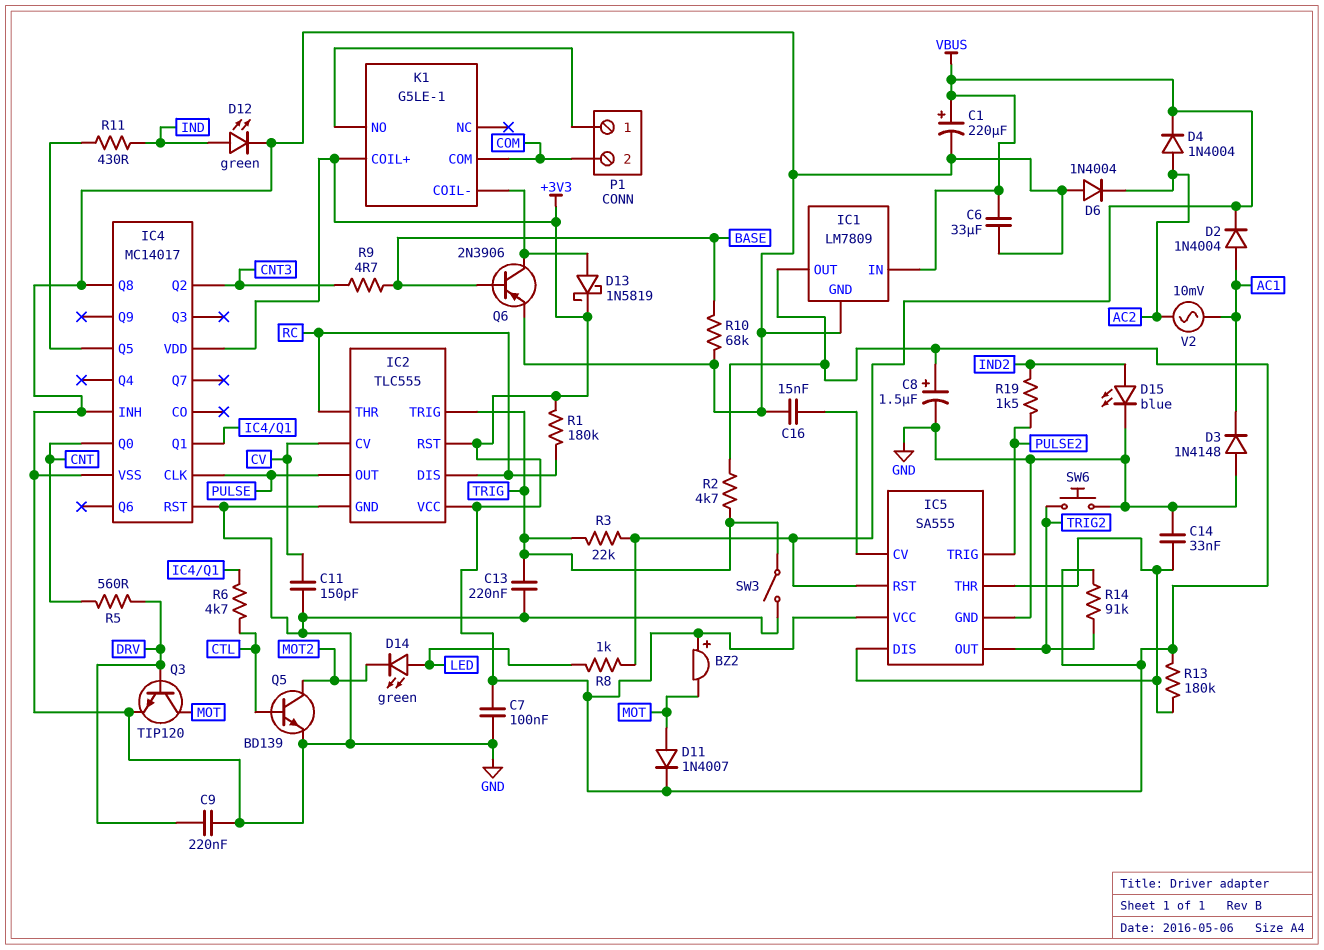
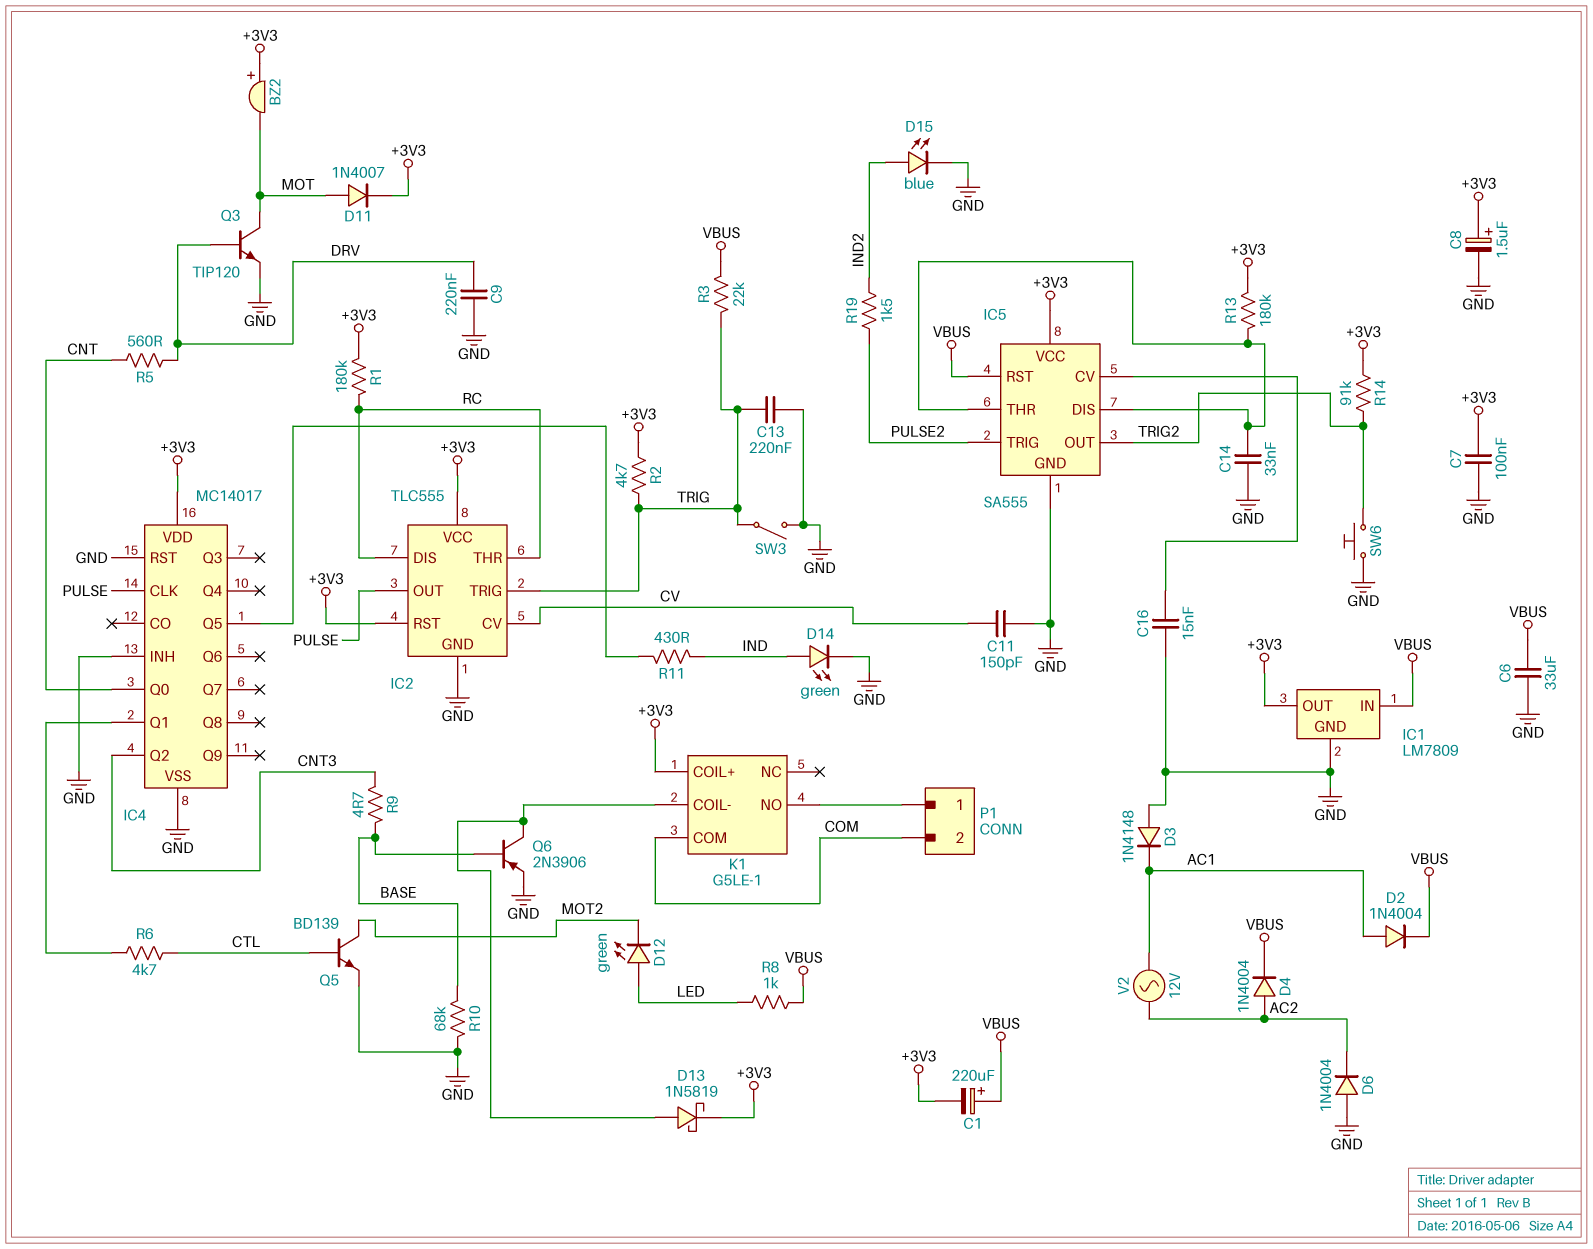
C1: 220uF (plus VBUS, minus GND) -> 220uF (plus VBUS, minus +3V3)
D12: LED green (A IND, K GND) -> LED green (A LED, K MOT2)
D14: LED green (A LED, K MOT2) -> LED green (A IND, K GND)
IC4 pin Q8: GND -> none
V2: AC 10mV (AC1, AC2) -> AC 12V (AC1, AC2)

